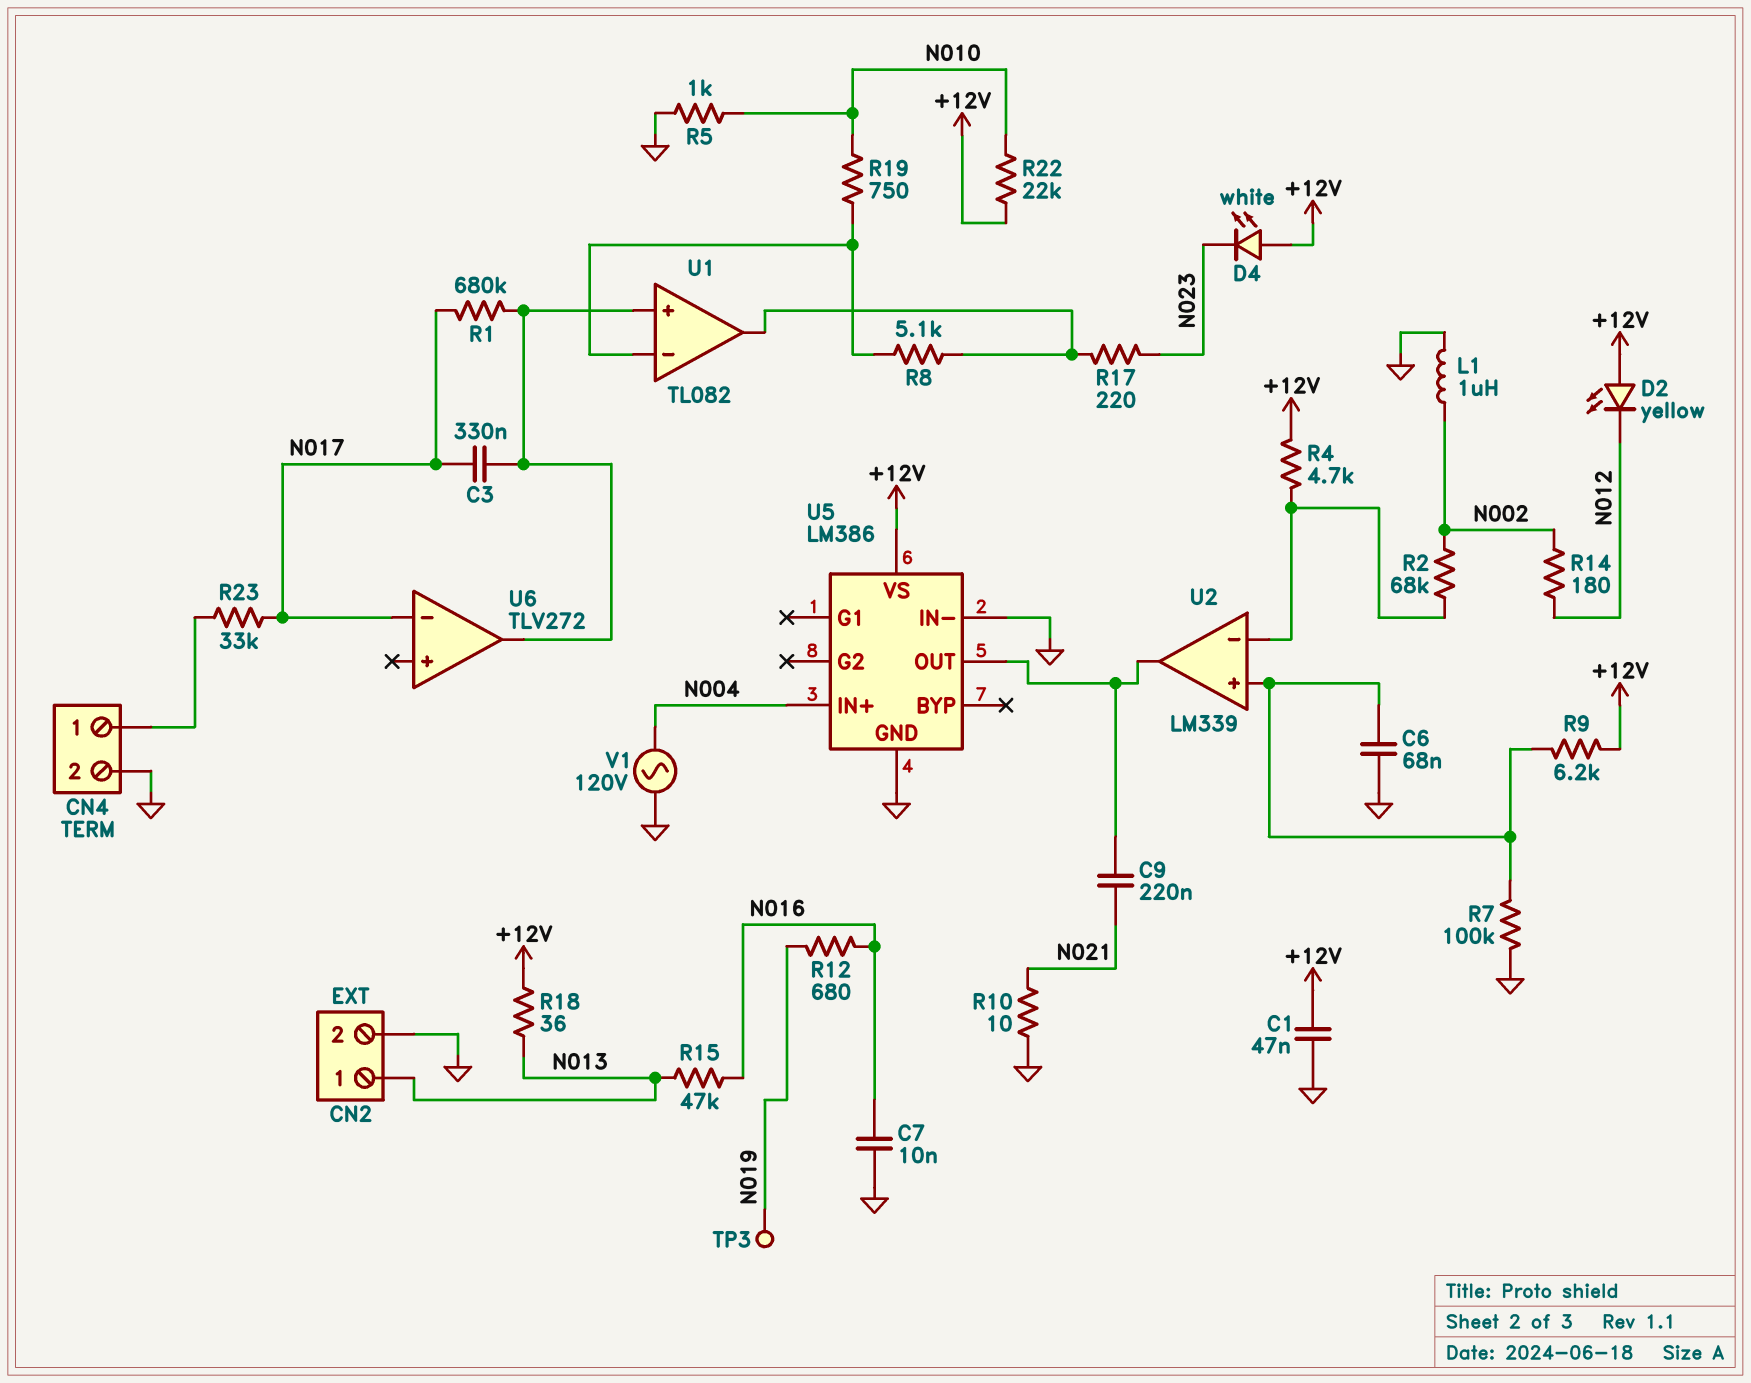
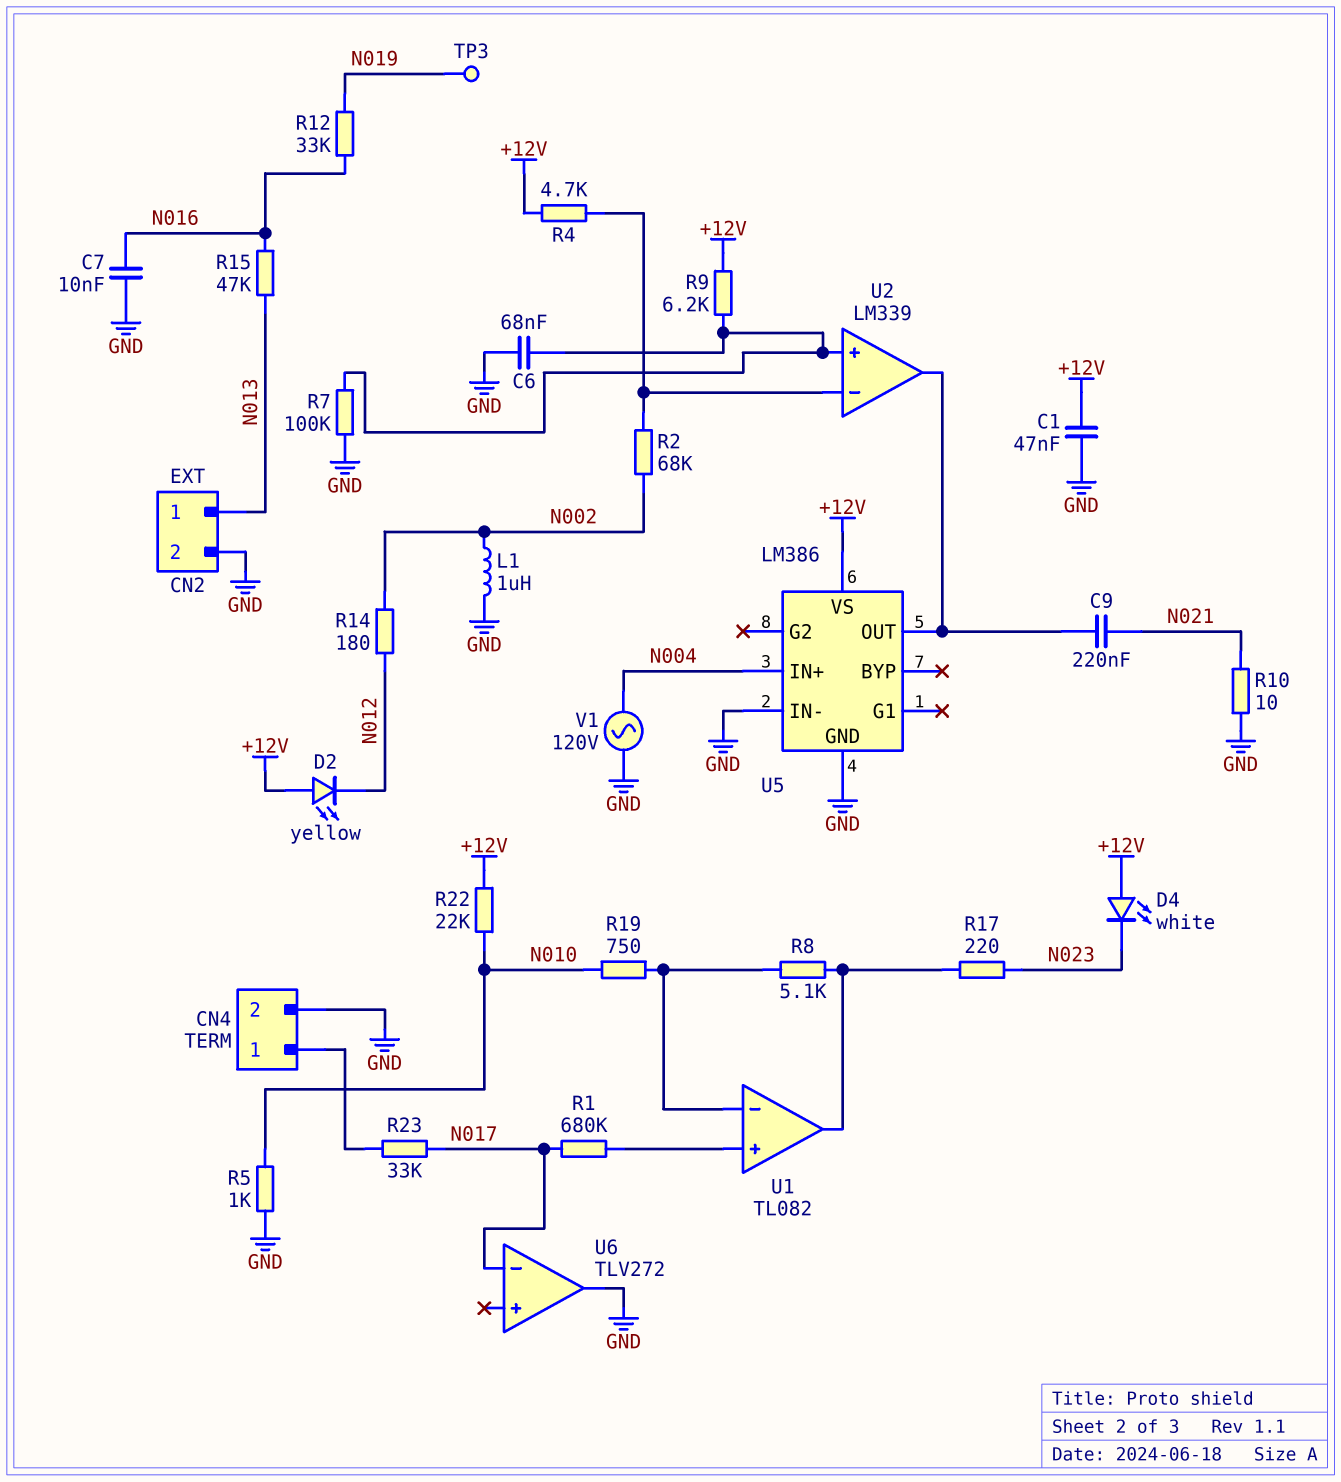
C3: 330nF (N017, U1/in+) -> none
R12: 680 (N016, N019) -> 33k (N016, N019)
R18: 36 (+12V, N013) -> none
U6 pin out: U1/in+ -> GND

